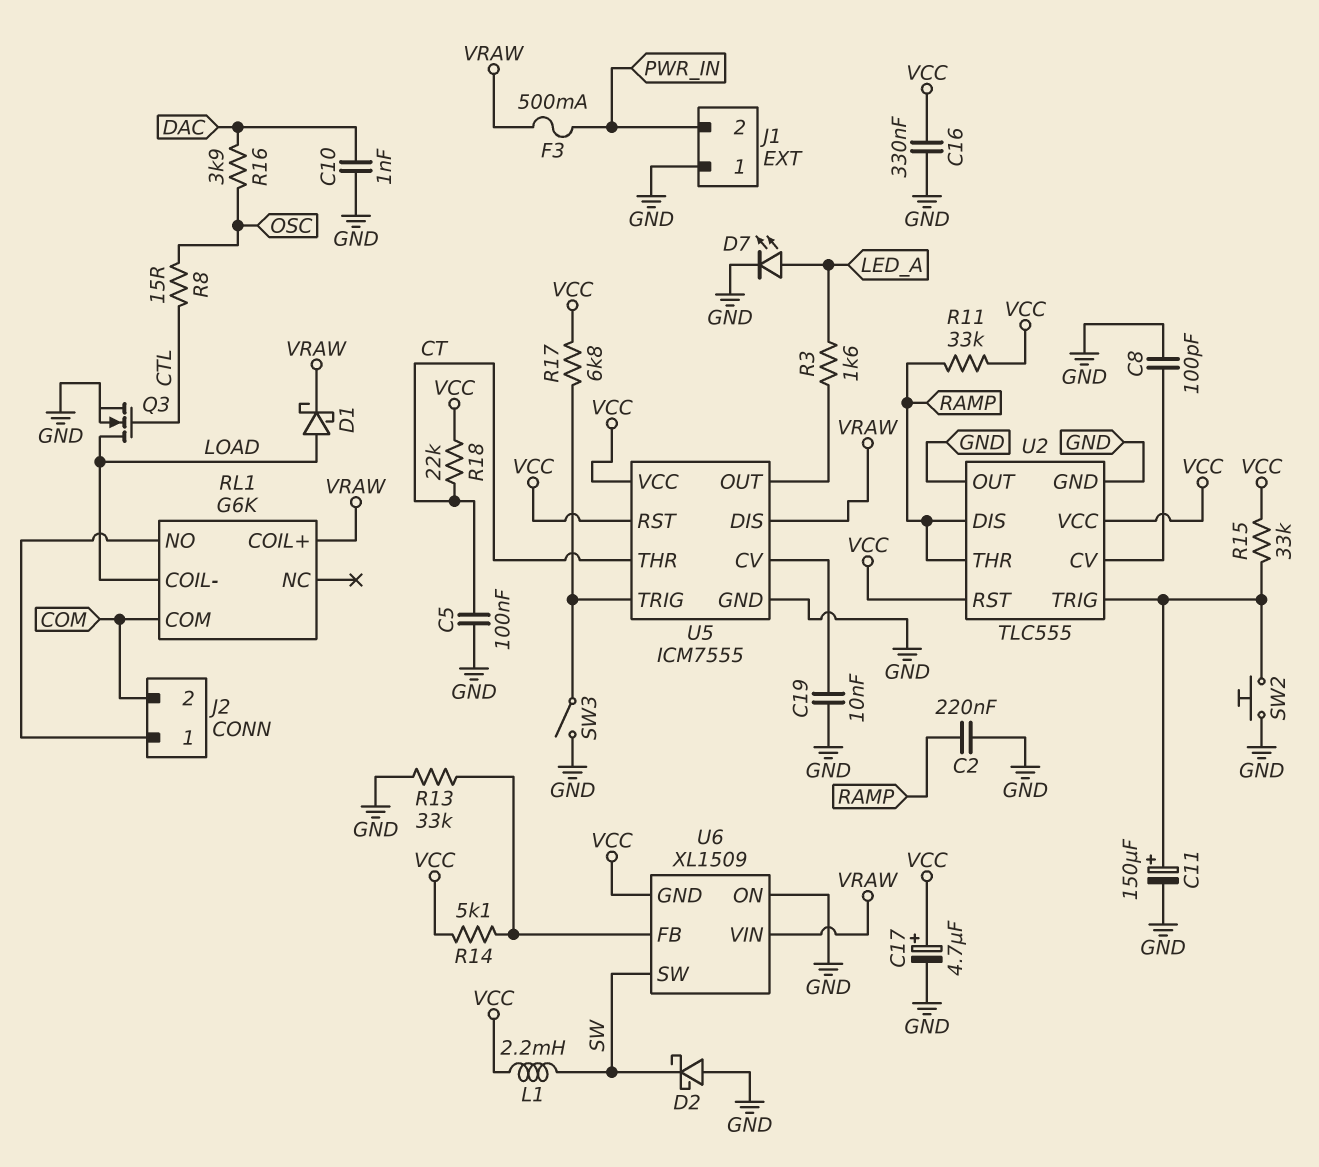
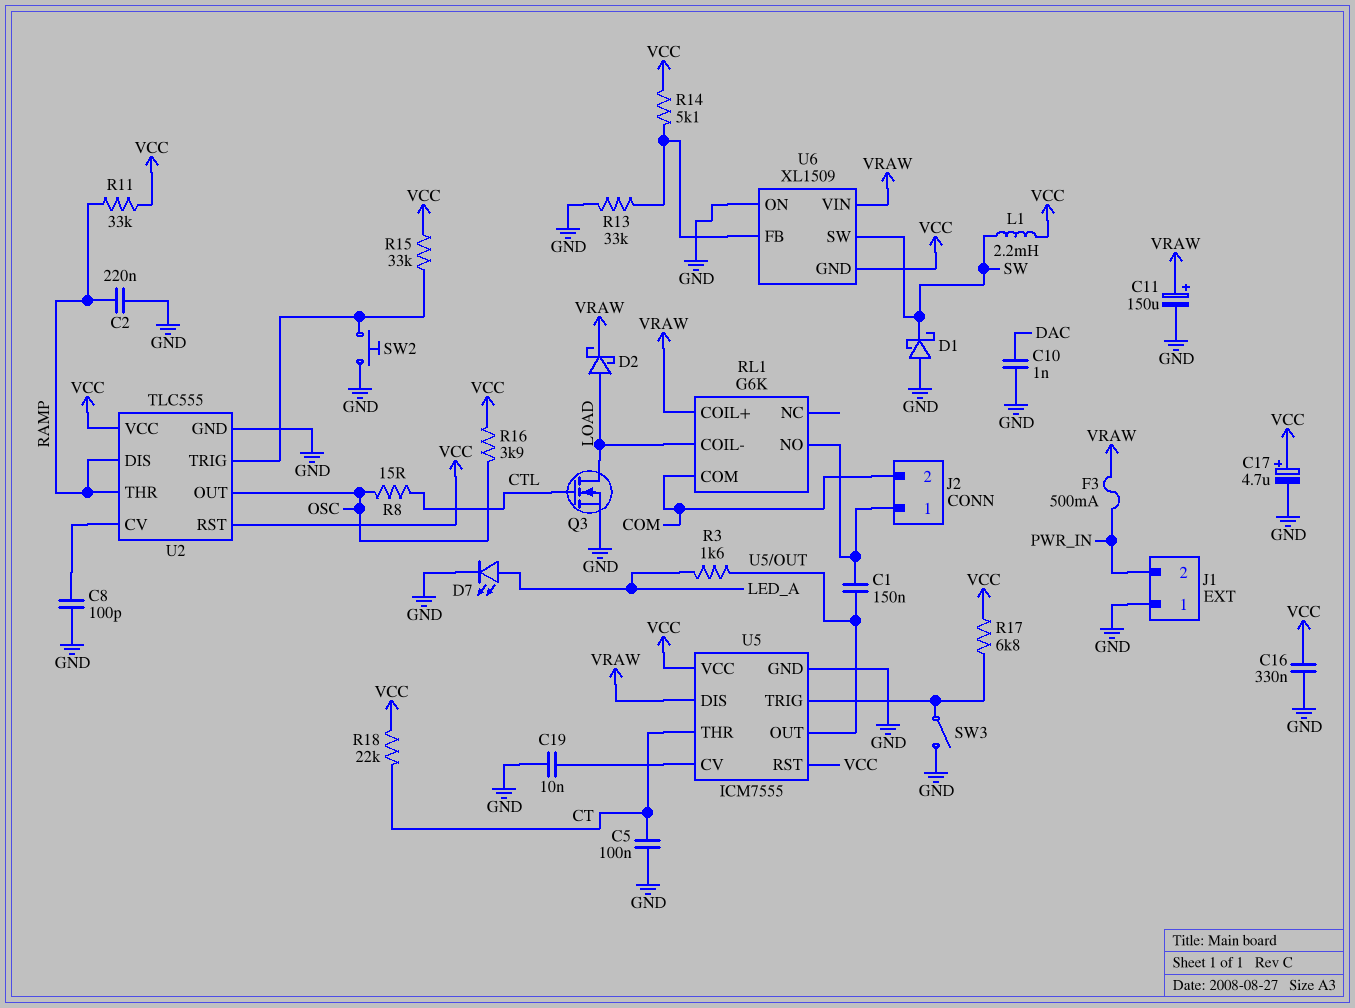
C1: none -> 150nF (J2/1, U5/OUT)
C11: 150uF (plus U2/TRIG, minus GND) -> 150uF (plus VRAW, minus GND)
D1: schottky (A LOAD, K VRAW) -> schottky (A GND, K SW)
D2: schottky (A GND, K SW) -> schottky (A LOAD, K VRAW)
R16: 3.9k (DAC, OSC) -> 3.9k (OSC, VCC)
U2 pin OUT: GND -> OSC

